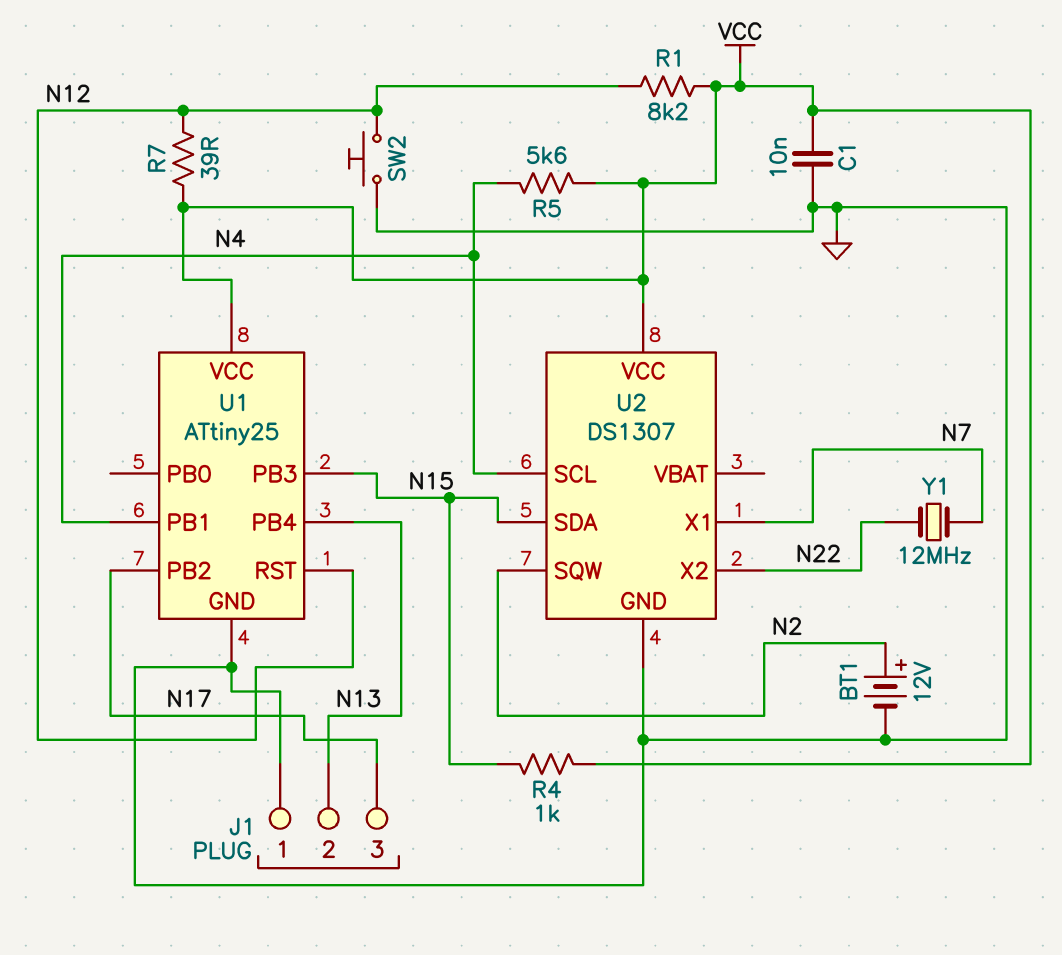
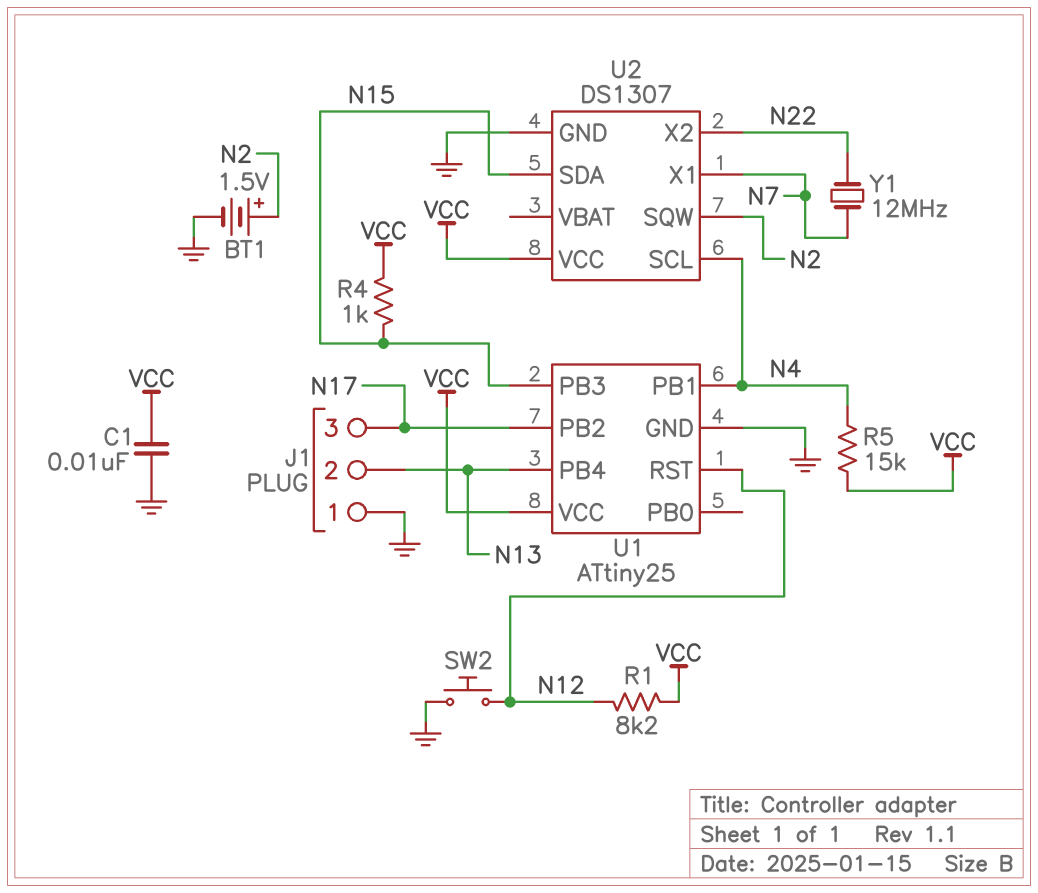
BT1: 12V (plus N2, minus GND) -> 1.5V (plus N2, minus GND)
R5: 5.6k (N4, VCC) -> 15k (N4, VCC)
R7: 39 (N12, VCC) -> none

